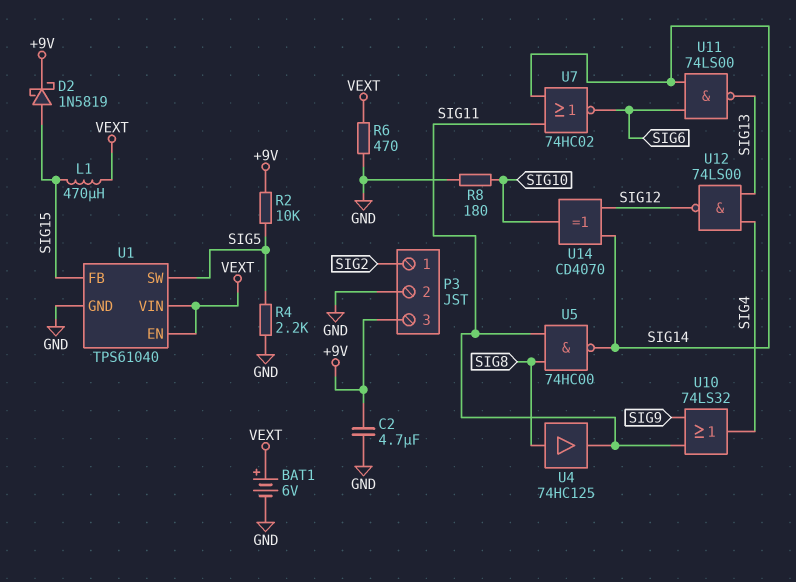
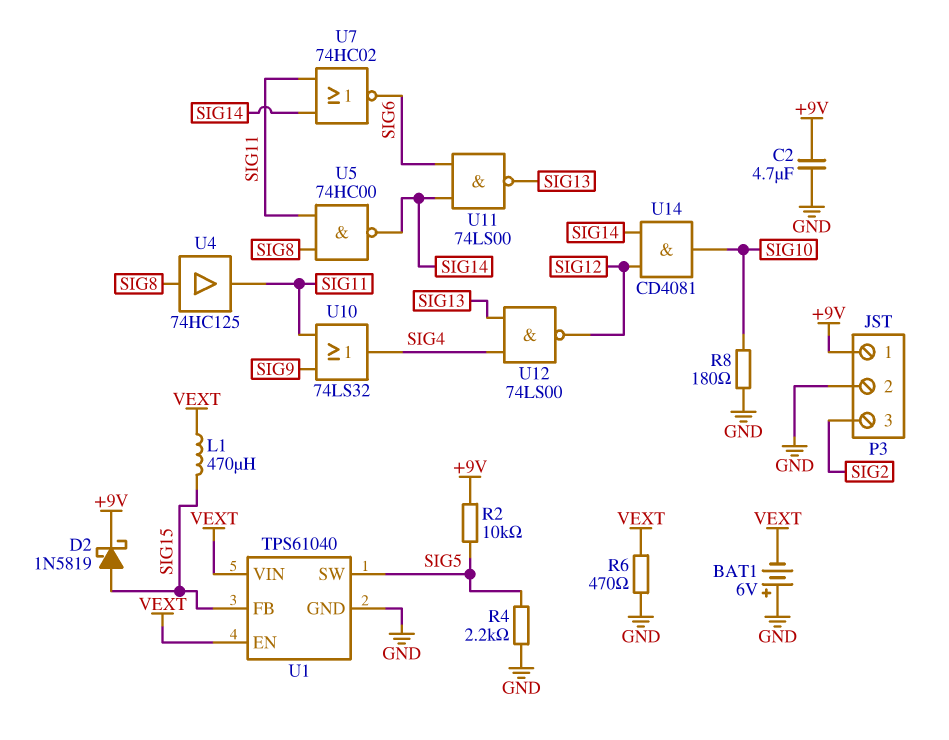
BAT1: 6V (plus VEXT, minus GND) -> 6V (plus GND, minus VEXT)
P3 pin 1: SIG2 -> +9V
P3 pin 3: +9V -> SIG2
U14: XOR CD4070 (in SIG12, in SIG14, out SIG10) -> AND CD4081 (in SIG12, in SIG14, out SIG10)

